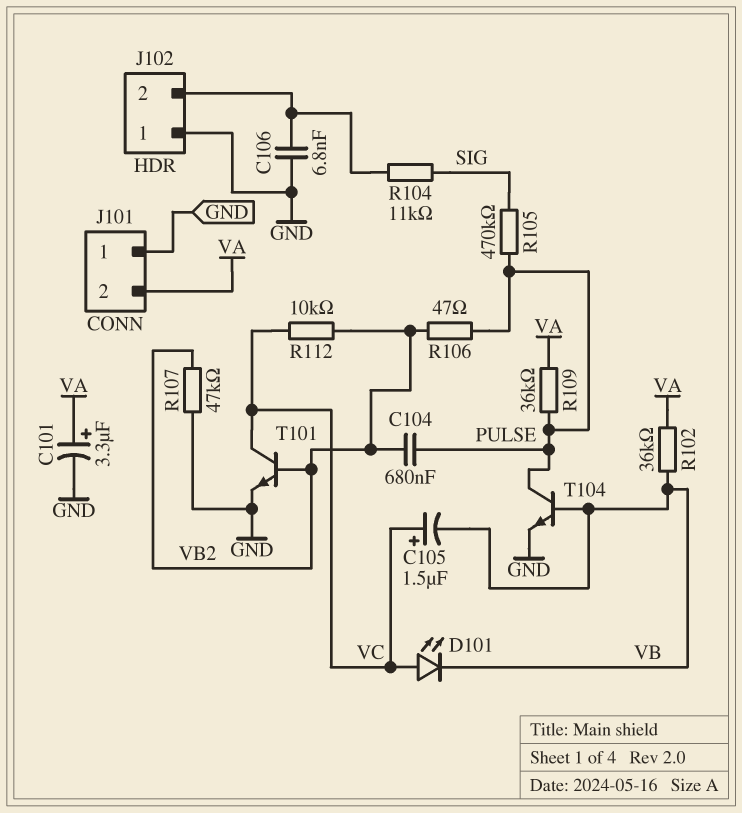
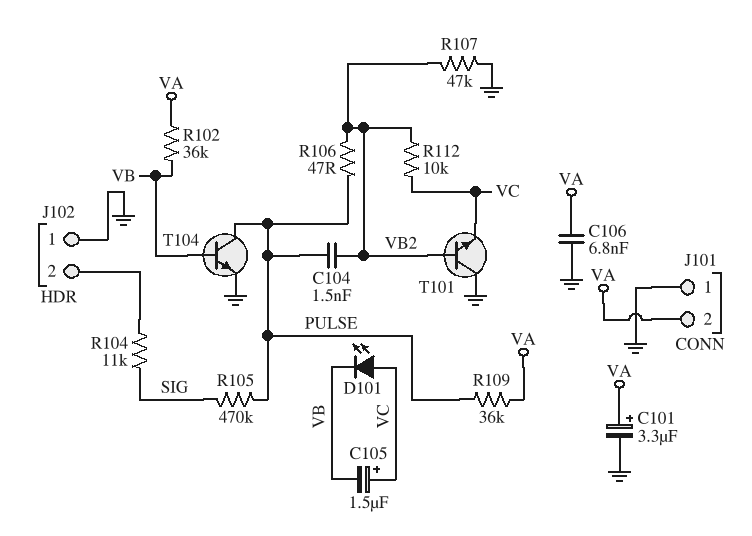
C104: 680nF (PULSE, VB2) -> 1.5nF (PULSE, VB2)
C106: 6.8nF (GND, J102/2) -> 6.8nF (GND, VA)
T101: NPN (B VB2, C VC, E GND) -> NPN (B VB2, C GND, E VC)

